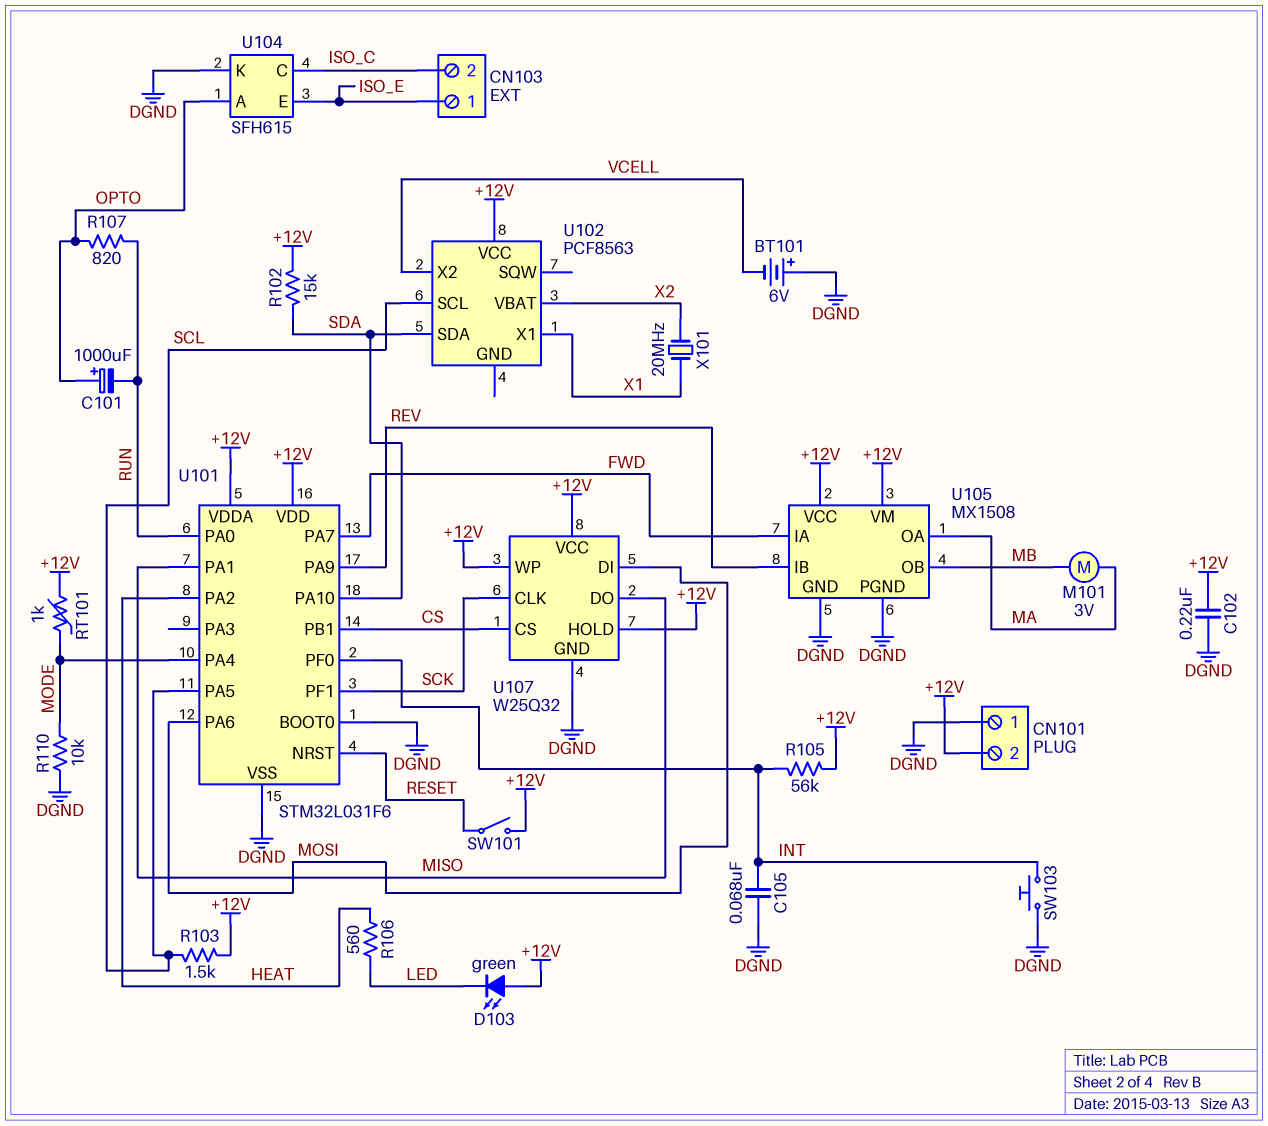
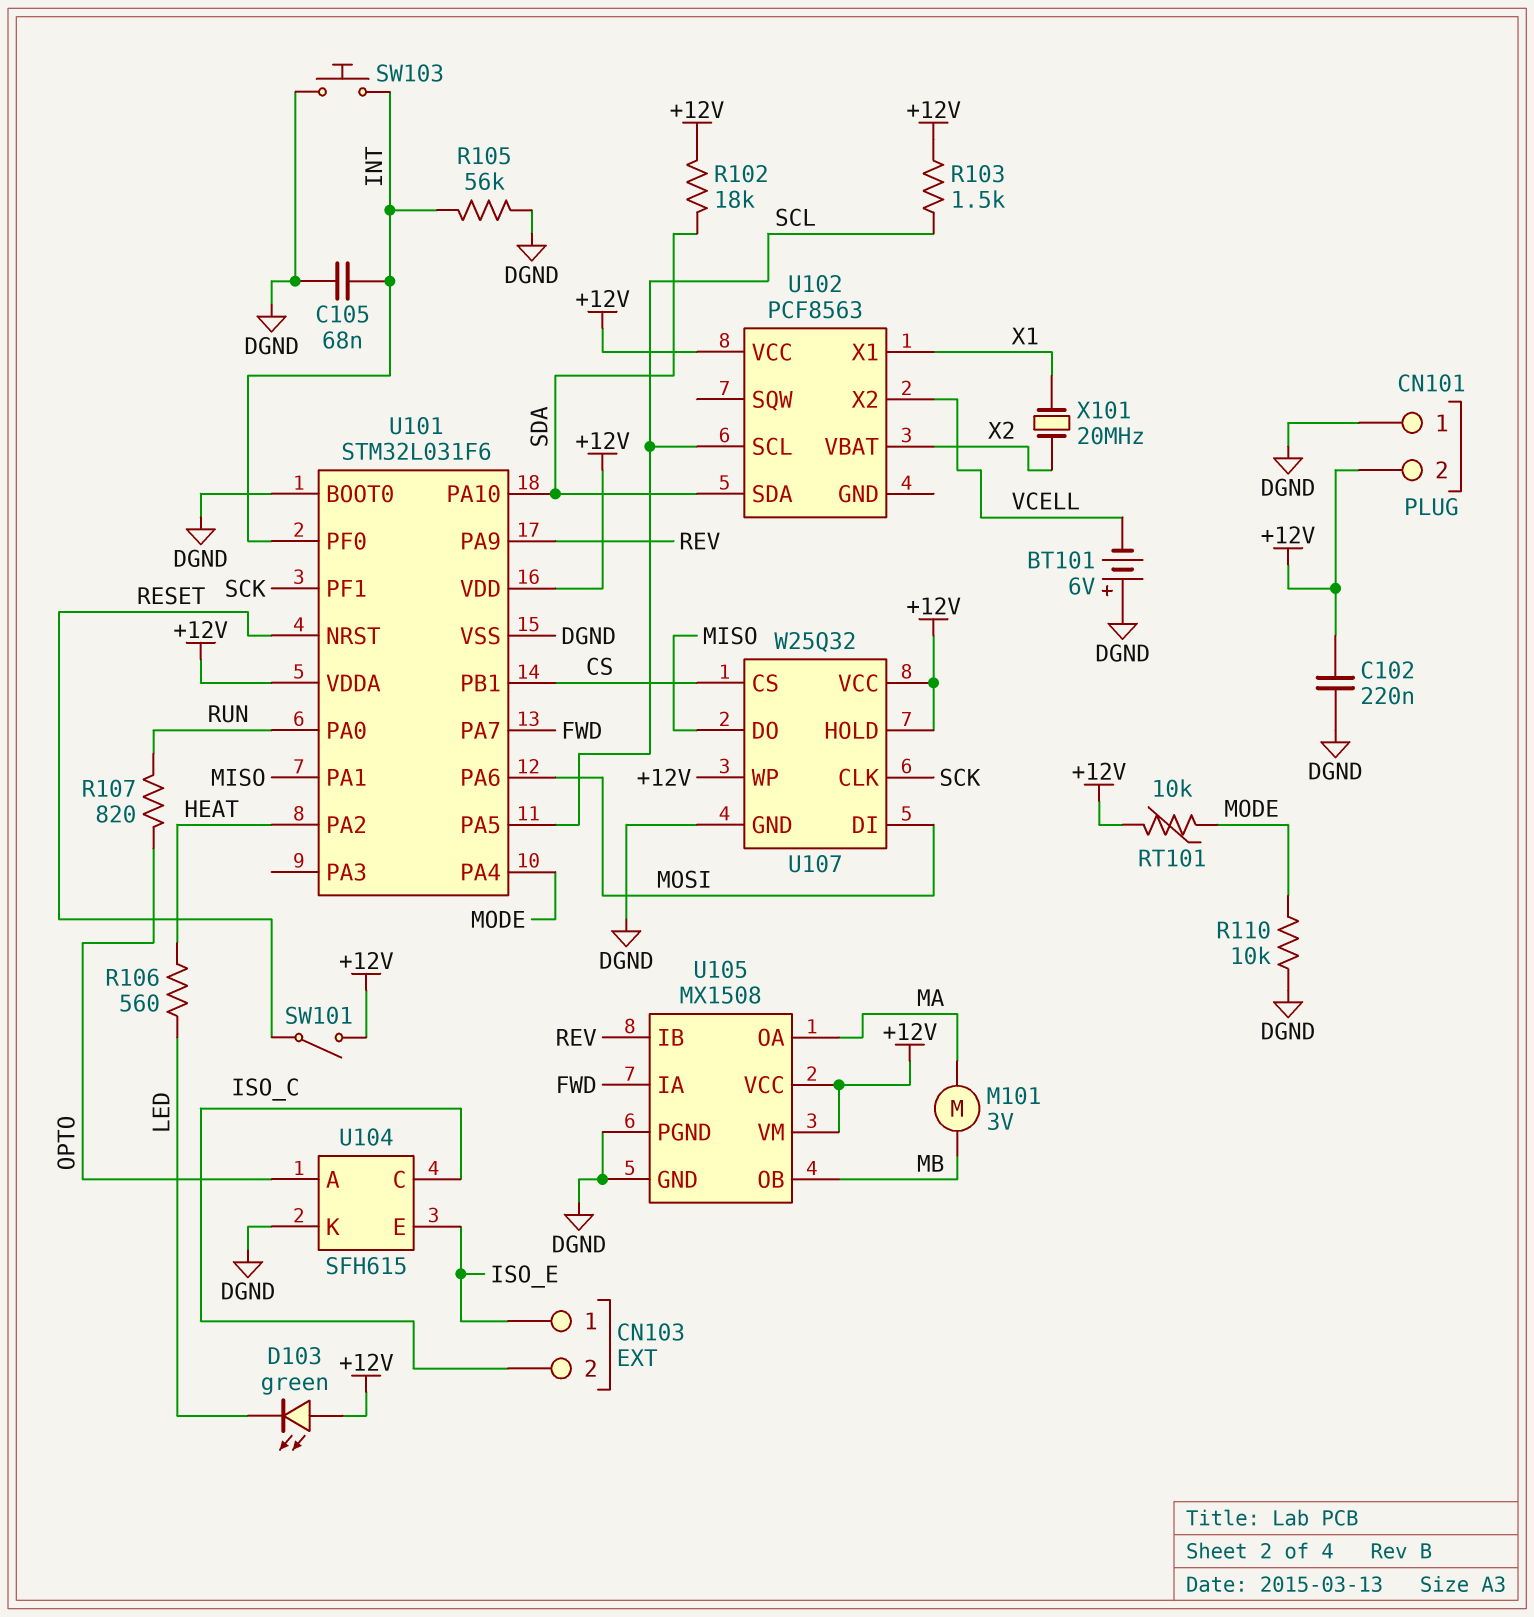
C101: 1000uF (plus OPTO, minus RUN) -> none
R102: 15k (+12V, SDA) -> 18k (+12V, SDA)
R105: 56k (+12V, INT) -> 56k (DGND, INT)
RT101: 1k (+12V, MODE) -> 10k (+12V, MODE)

